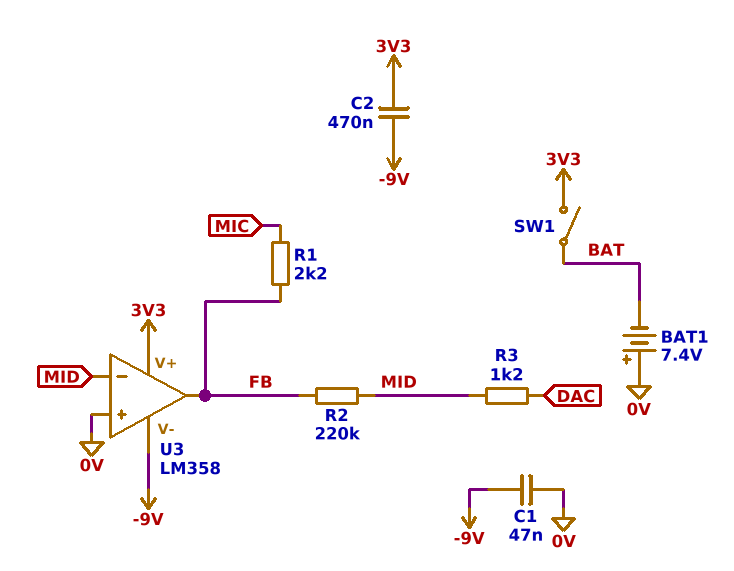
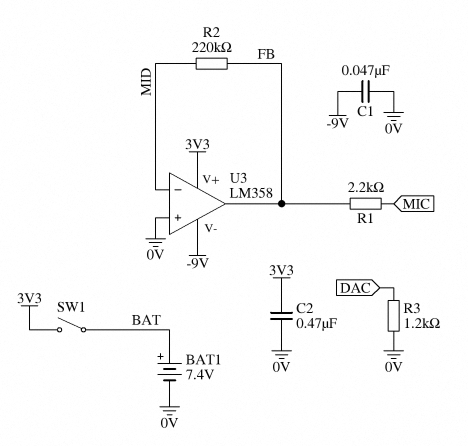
BAT1: 7.4V (plus 0V, minus BAT) -> 7.4V (plus BAT, minus 0V)
C2: 470nF (-9V, 3V3) -> 470nF (0V, 3V3)
R3: 1.2k (DAC, MID) -> 1.2k (0V, DAC)

